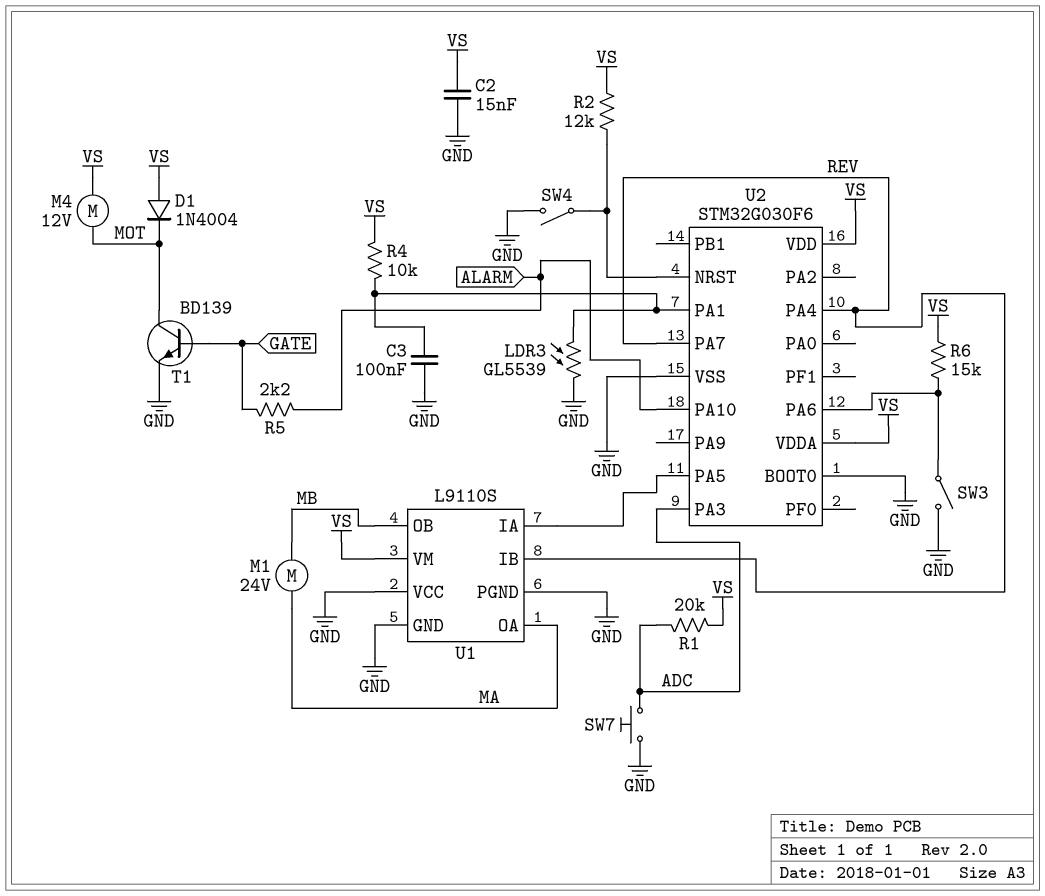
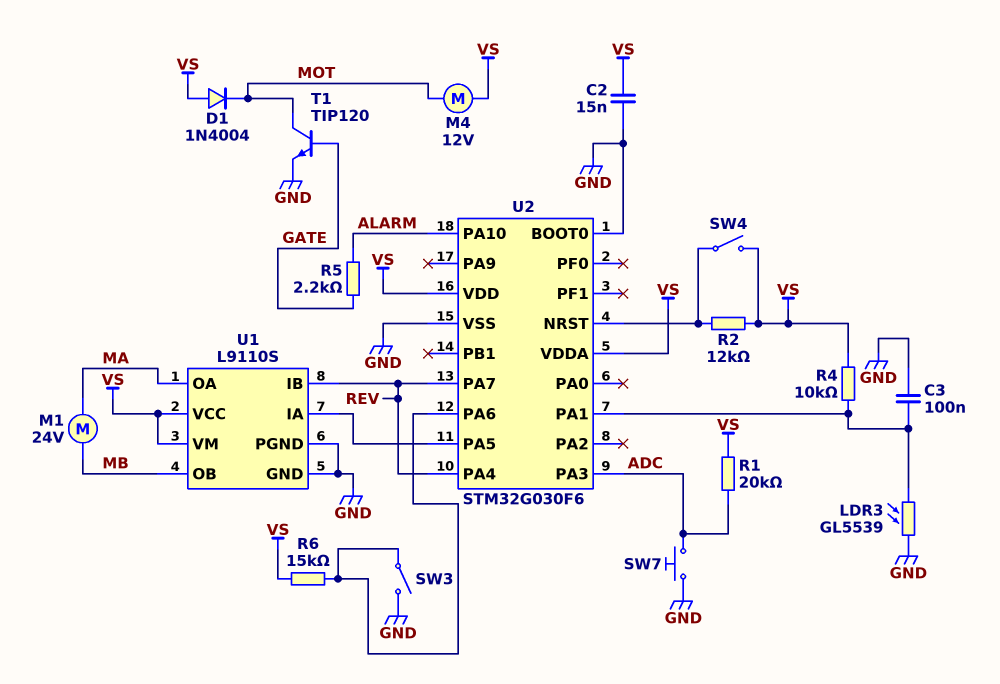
SW4: switch (GND, U2/NRST) -> switch (U2/NRST, VS)
T1: NPN BD139 (B GATE, C MOT, E GND) -> NPN TIP120 (B GATE, C MOT, E GND)
U1 pin VCC: GND -> VS

